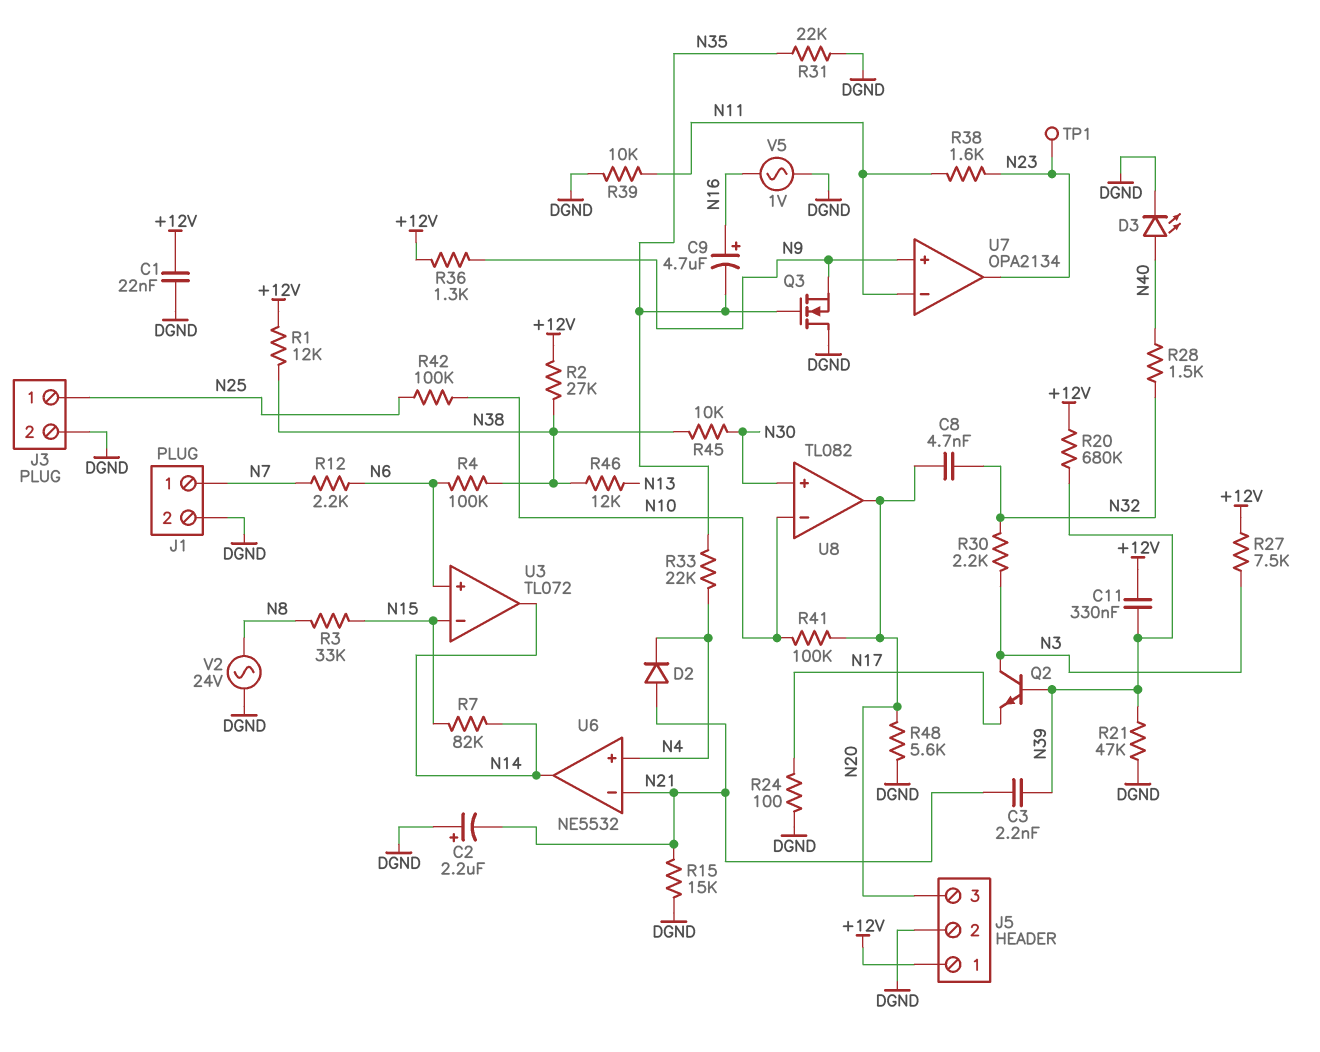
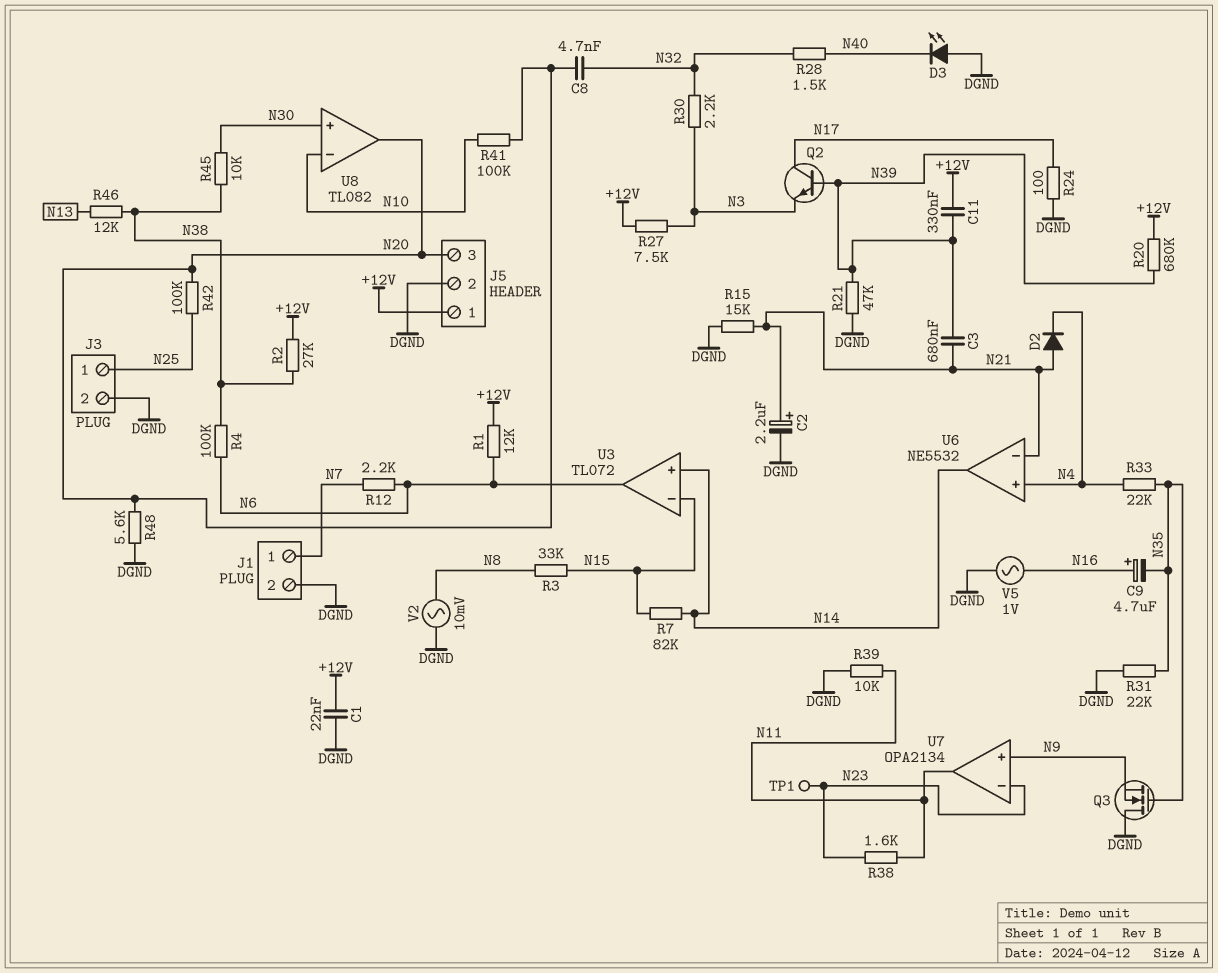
C2: 2.2uF (plus DGND, minus N21) -> 2.2uF (plus N21, minus DGND)
C3: 2.2nF (N21, N39) -> 680nF (N21, N39)
D3: LED (A N40, K DGND) -> LED (A DGND, K N40)
Q2: NPN (B N39, C N3, E N17) -> NPN (B N39, C N17, E N3)
R1: 12k (+12V, N38) -> 12k (+12V, N6)
R36: 1.3k (+12V, N9) -> none
R42: 100k (N10, N25) -> 100k (N20, N25)
U3 pin in+: N6 -> N14
U3 pin out: N14 -> N6
U7 pin in-: N11 -> N23
U7 pin out: N23 -> N11
V2: AC 24V (DGND, N8) -> AC 10mV (DGND, N8)

